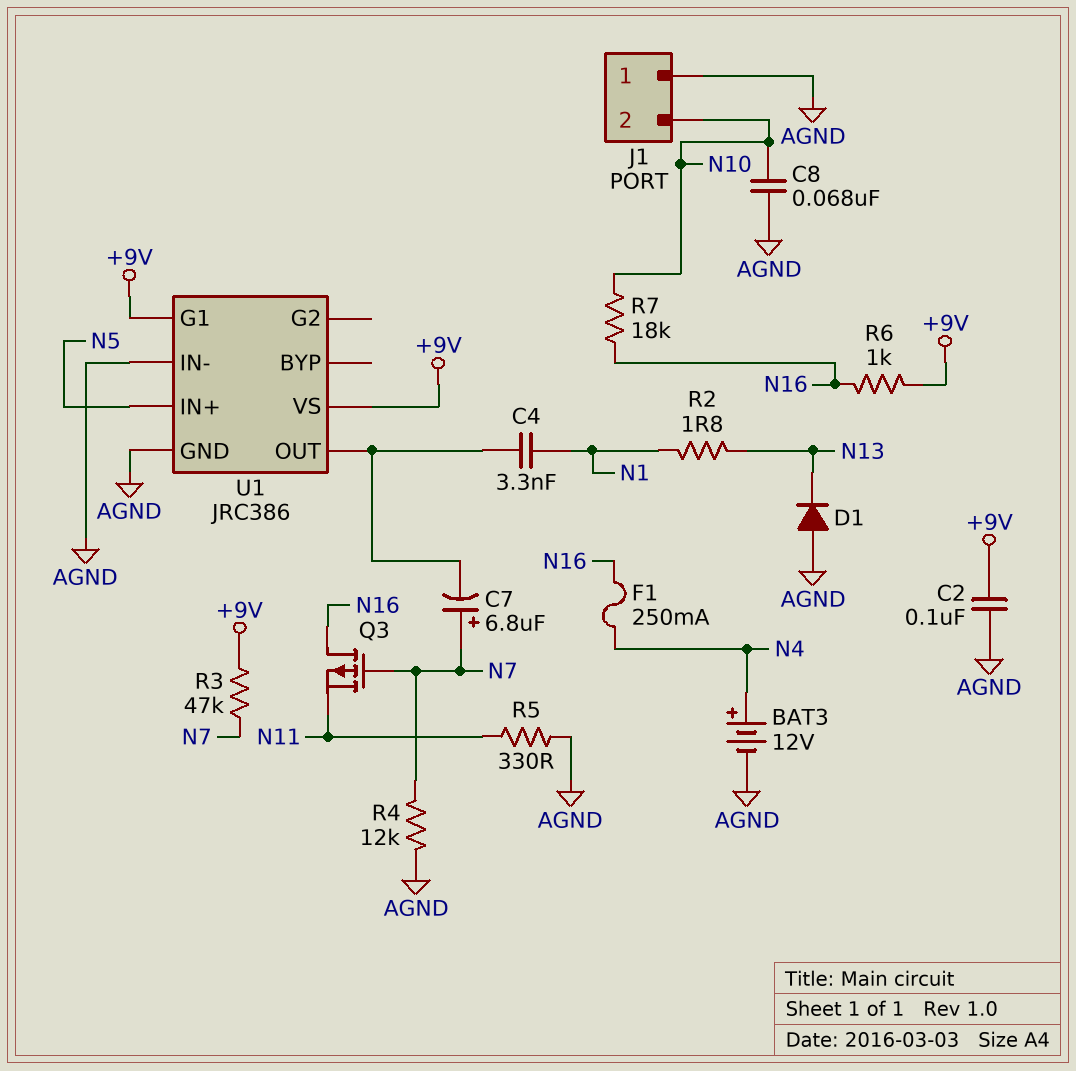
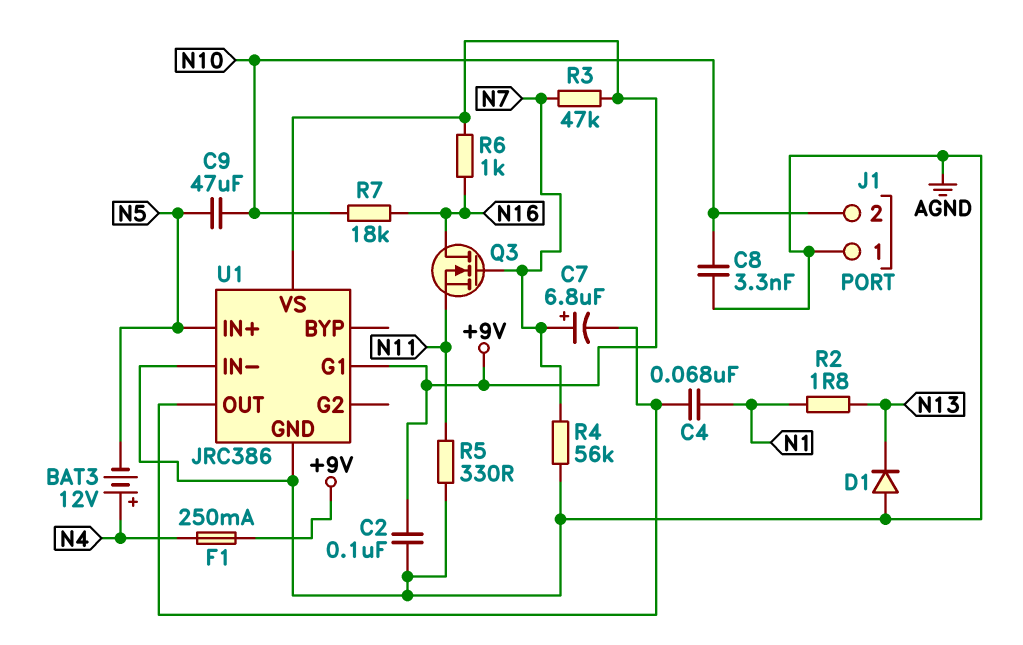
BAT3: 12V (plus N4, minus AGND) -> 12V (plus N4, minus N5)
C4: 3.3nF (N1, U1/OUT) -> 68nF (N1, U1/OUT)
C8: 68nF (AGND, N10) -> 3.3nF (AGND, N10)
C9: none -> 47uF (N5, N10)
F1: 250mA (N4, N16) -> 250mA (+9V, N4)
Q3: PMOS (G N7, D N16, S N11) -> NMOS (G N7, D N16, S N11)
R4: 12k (AGND, N7) -> 56k (AGND, N7)

